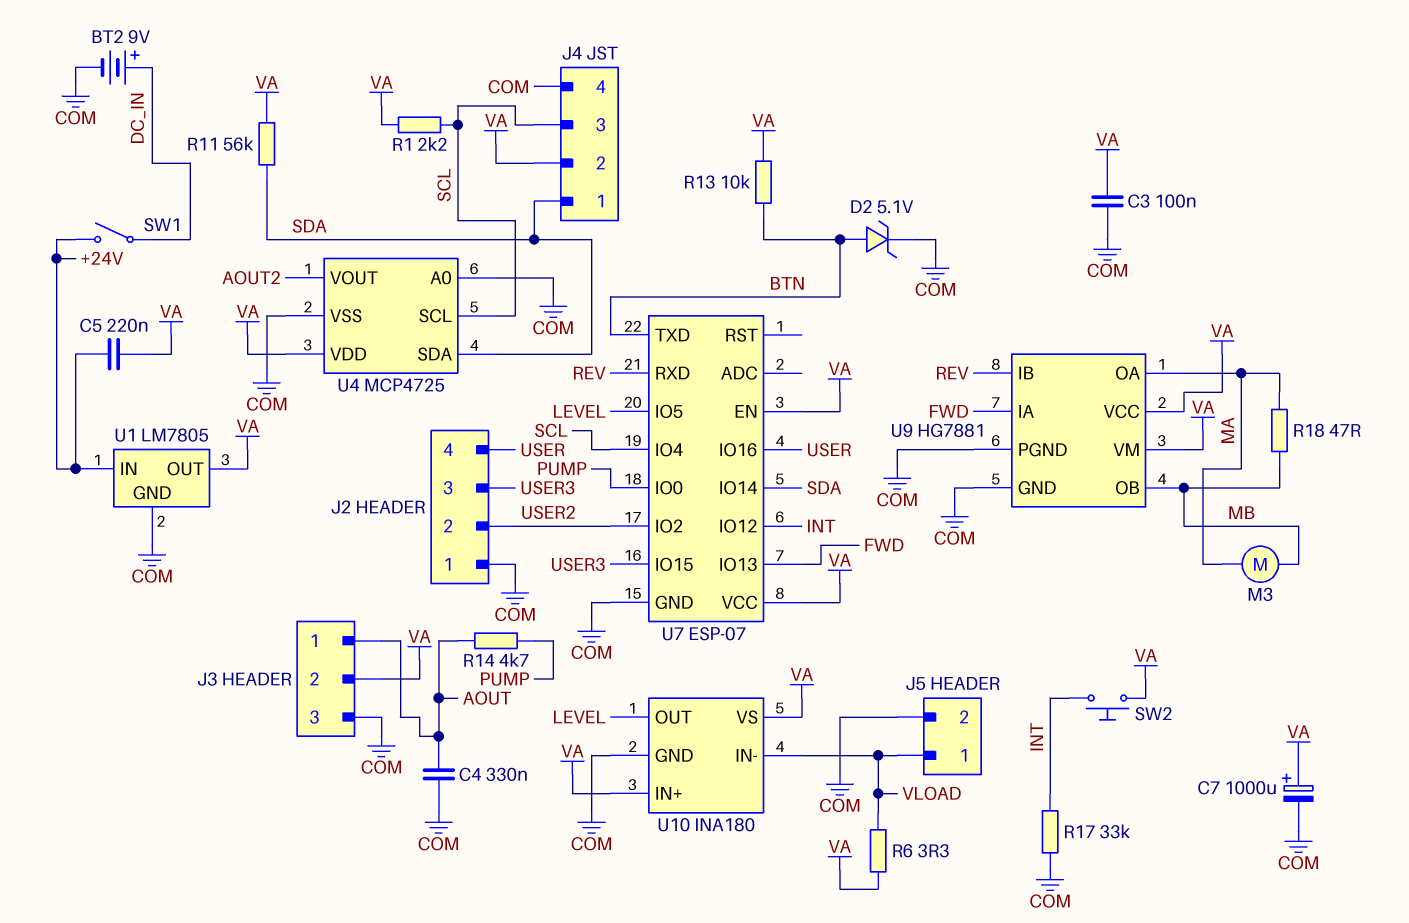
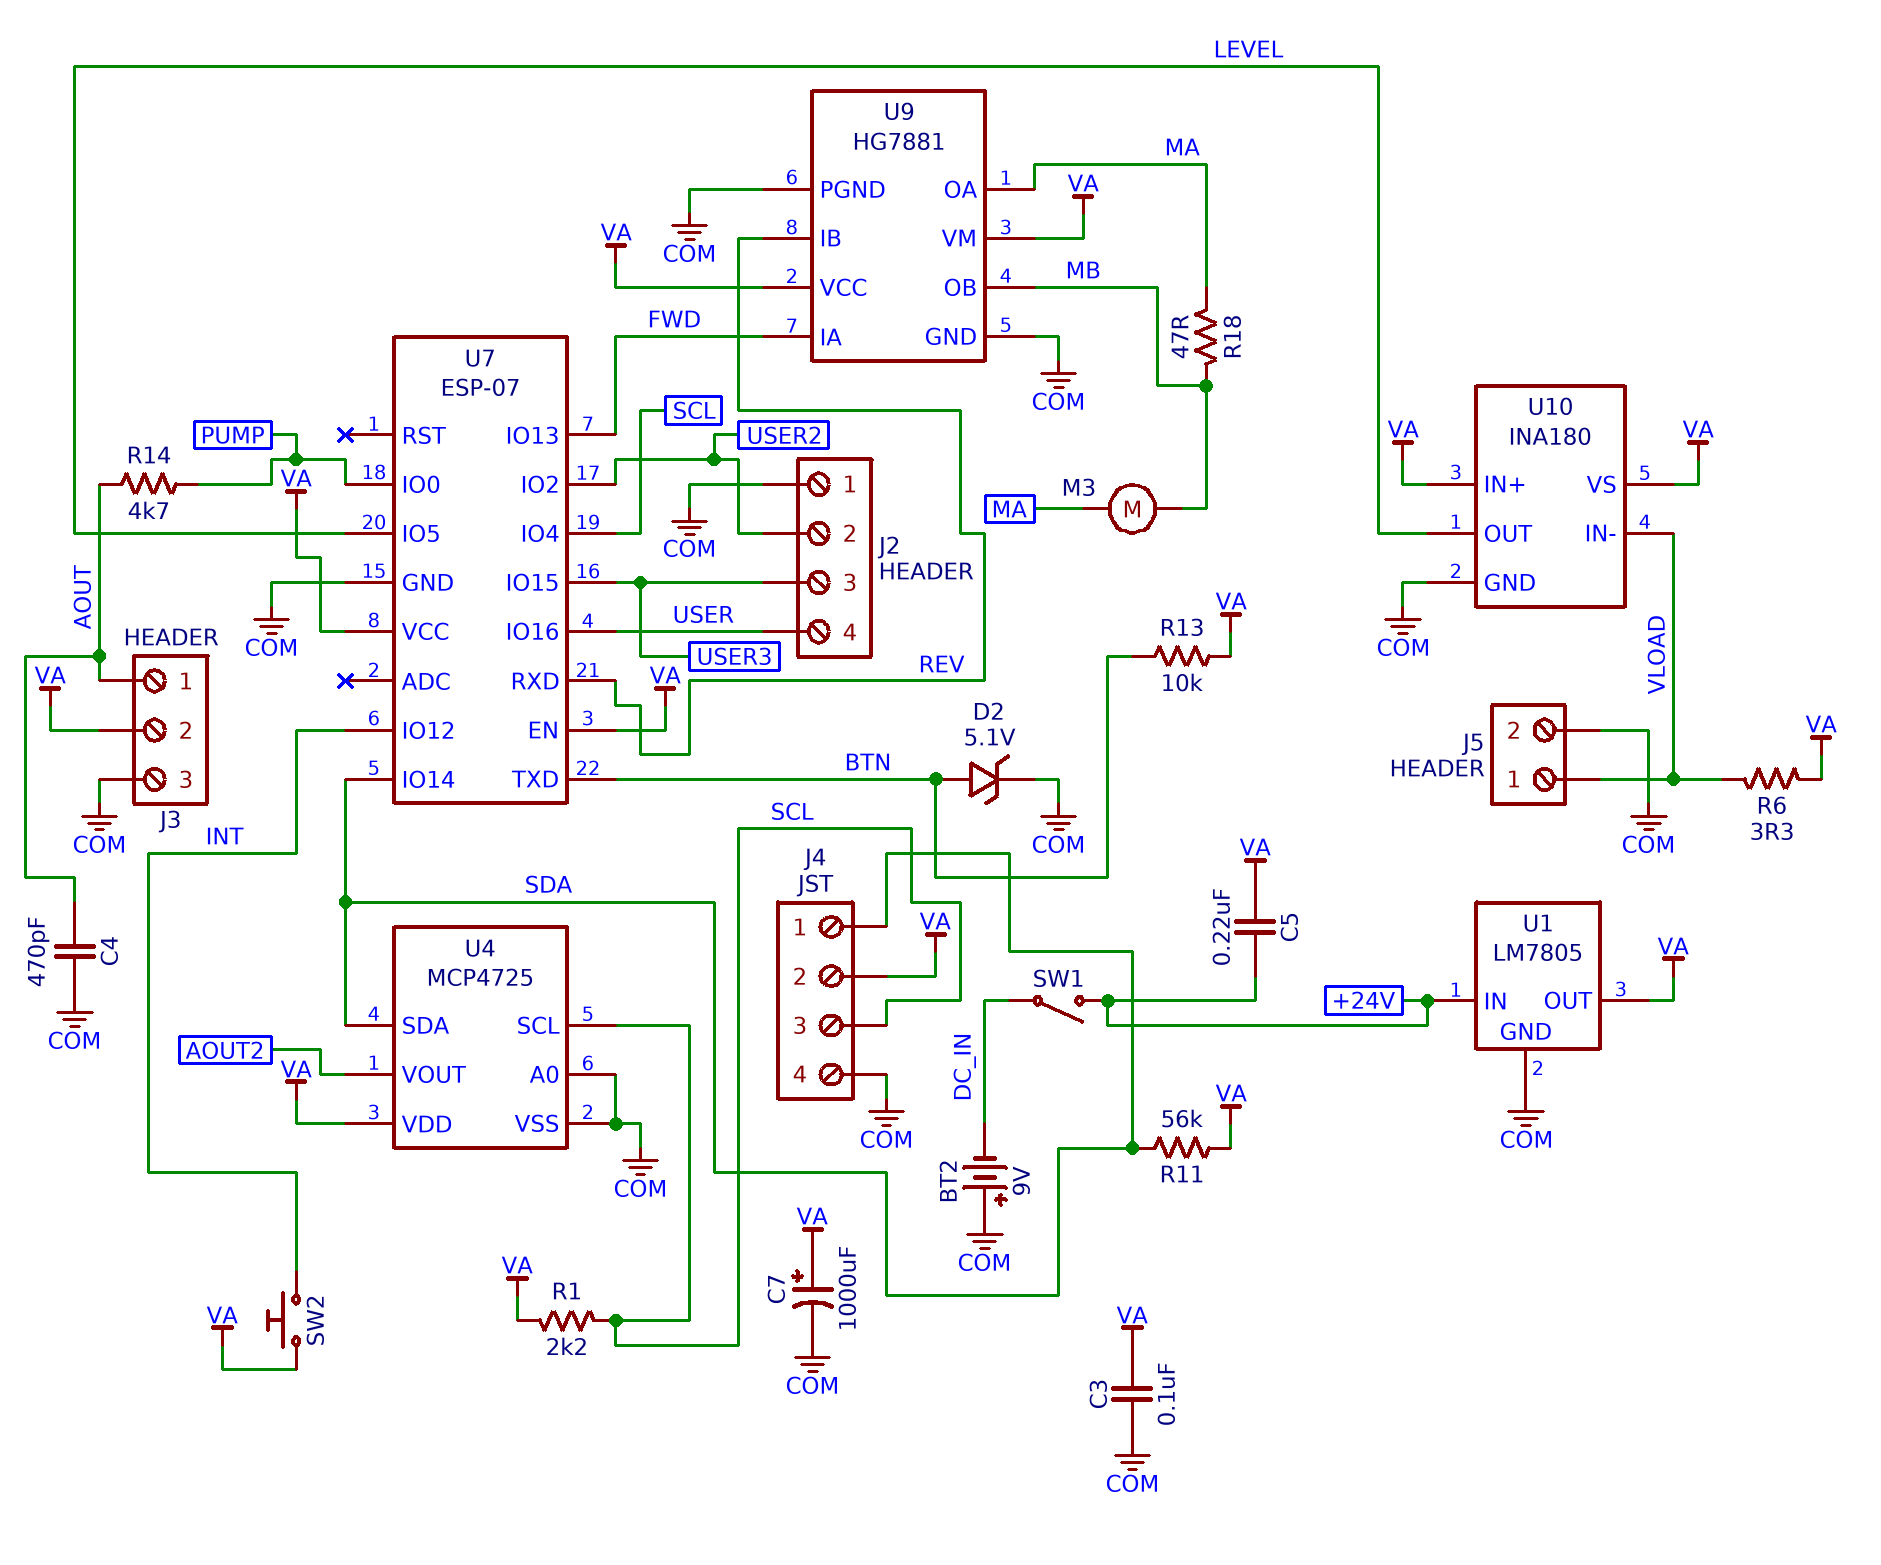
BT2: 9V (plus DC_IN, minus COM) -> 9V (plus COM, minus DC_IN)
C4: 330nF (AOUT, COM) -> 470pF (AOUT, COM)
R17: 33k (COM, INT) -> none

